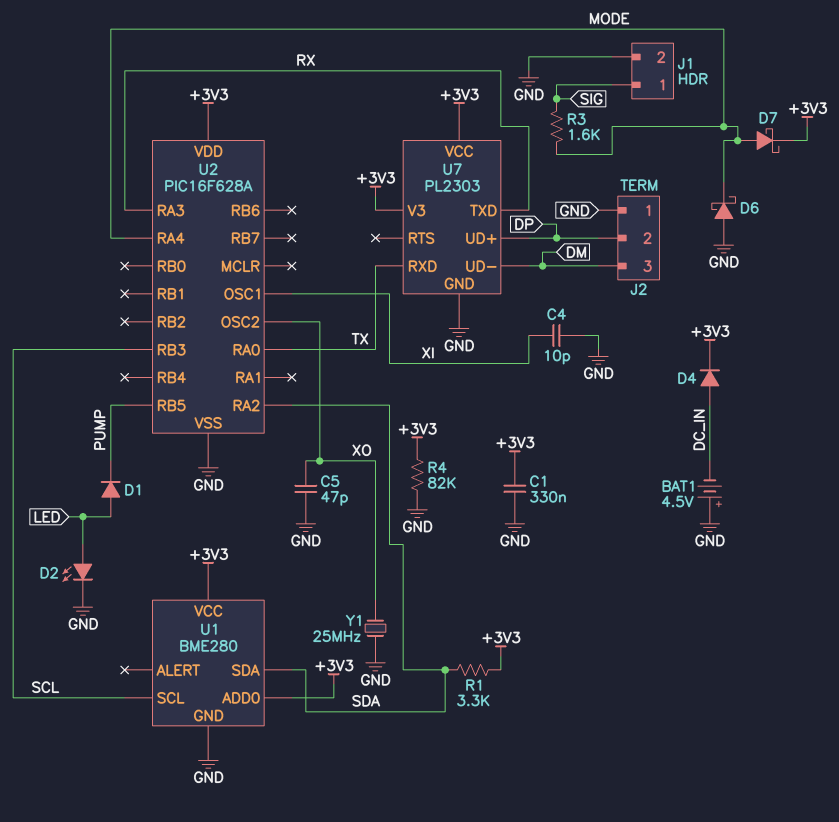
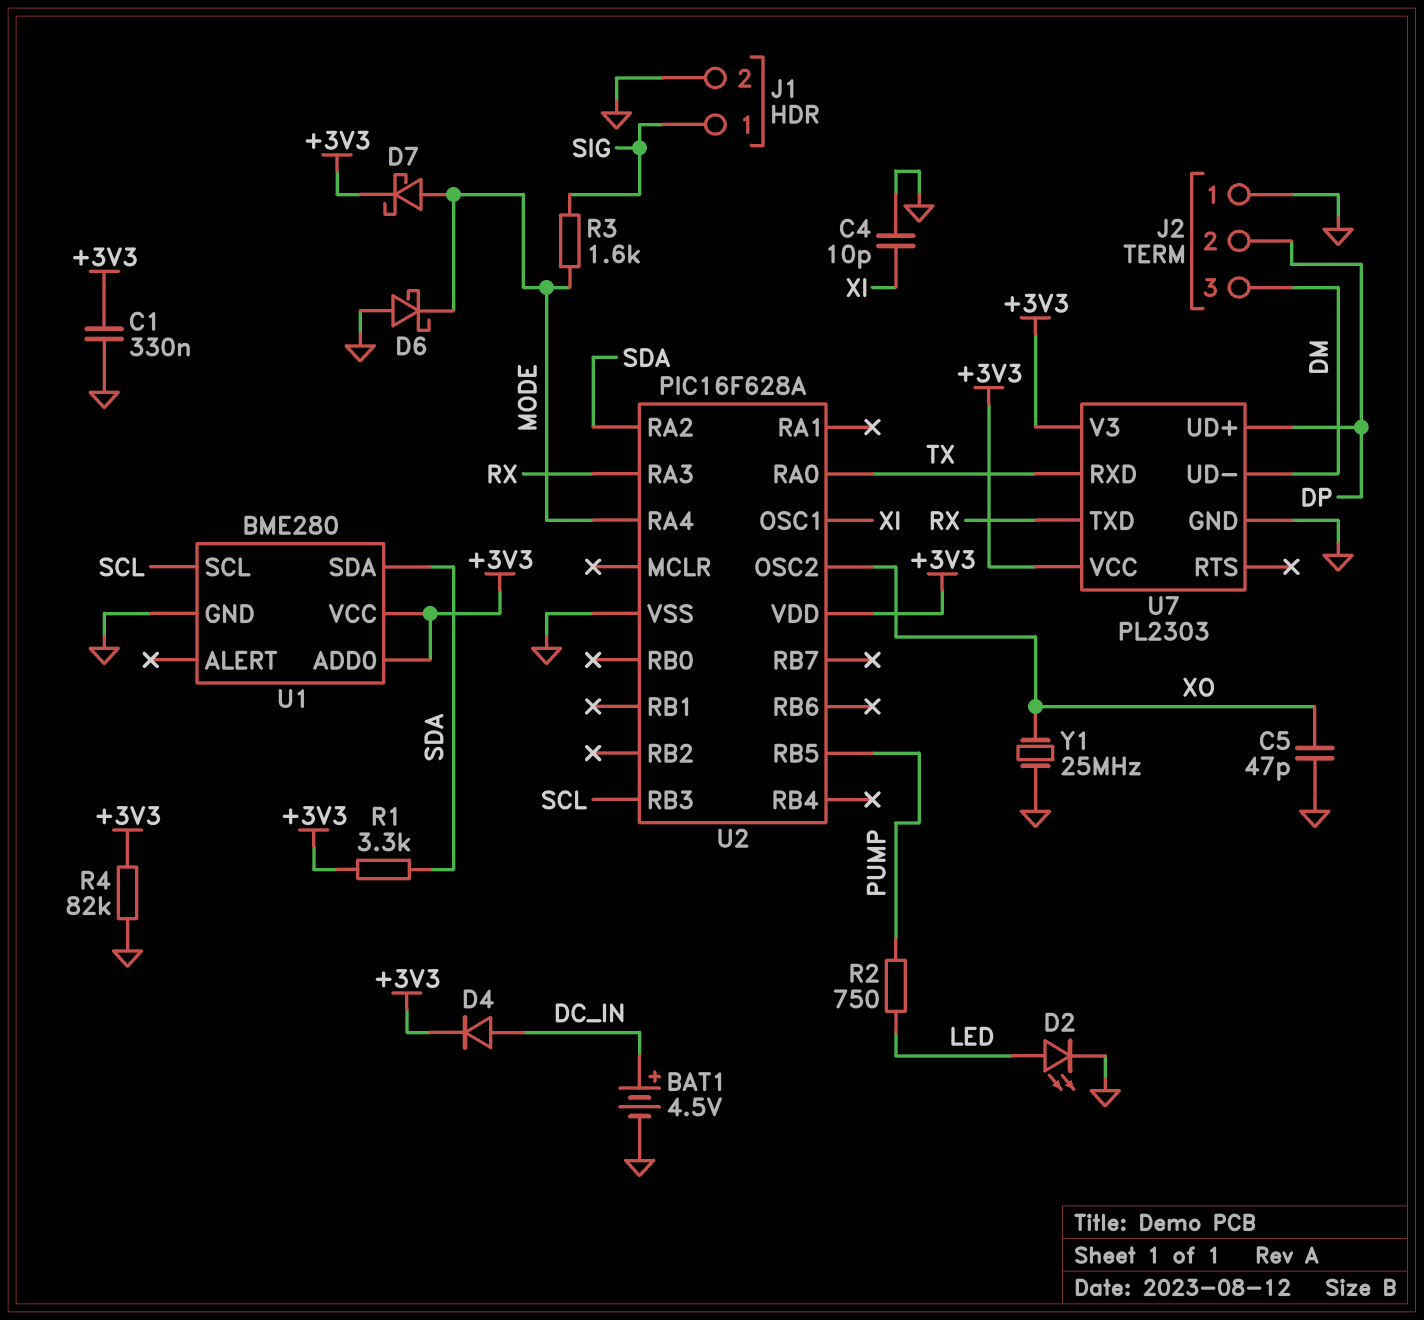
BAT1: 4.5V (plus GND, minus DC_IN) -> 4.5V (plus DC_IN, minus GND)
D1: diode (A LED, K PUMP) -> none
R2: none -> 750 (LED, PUMP)

